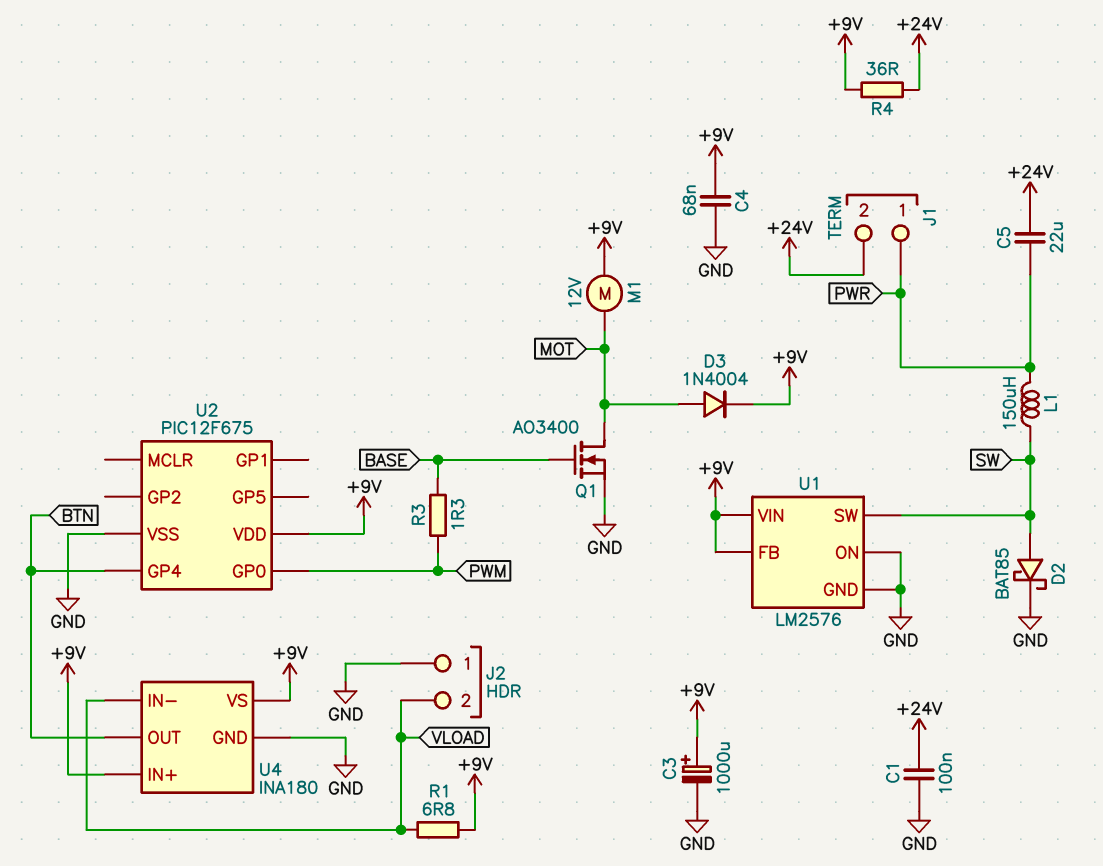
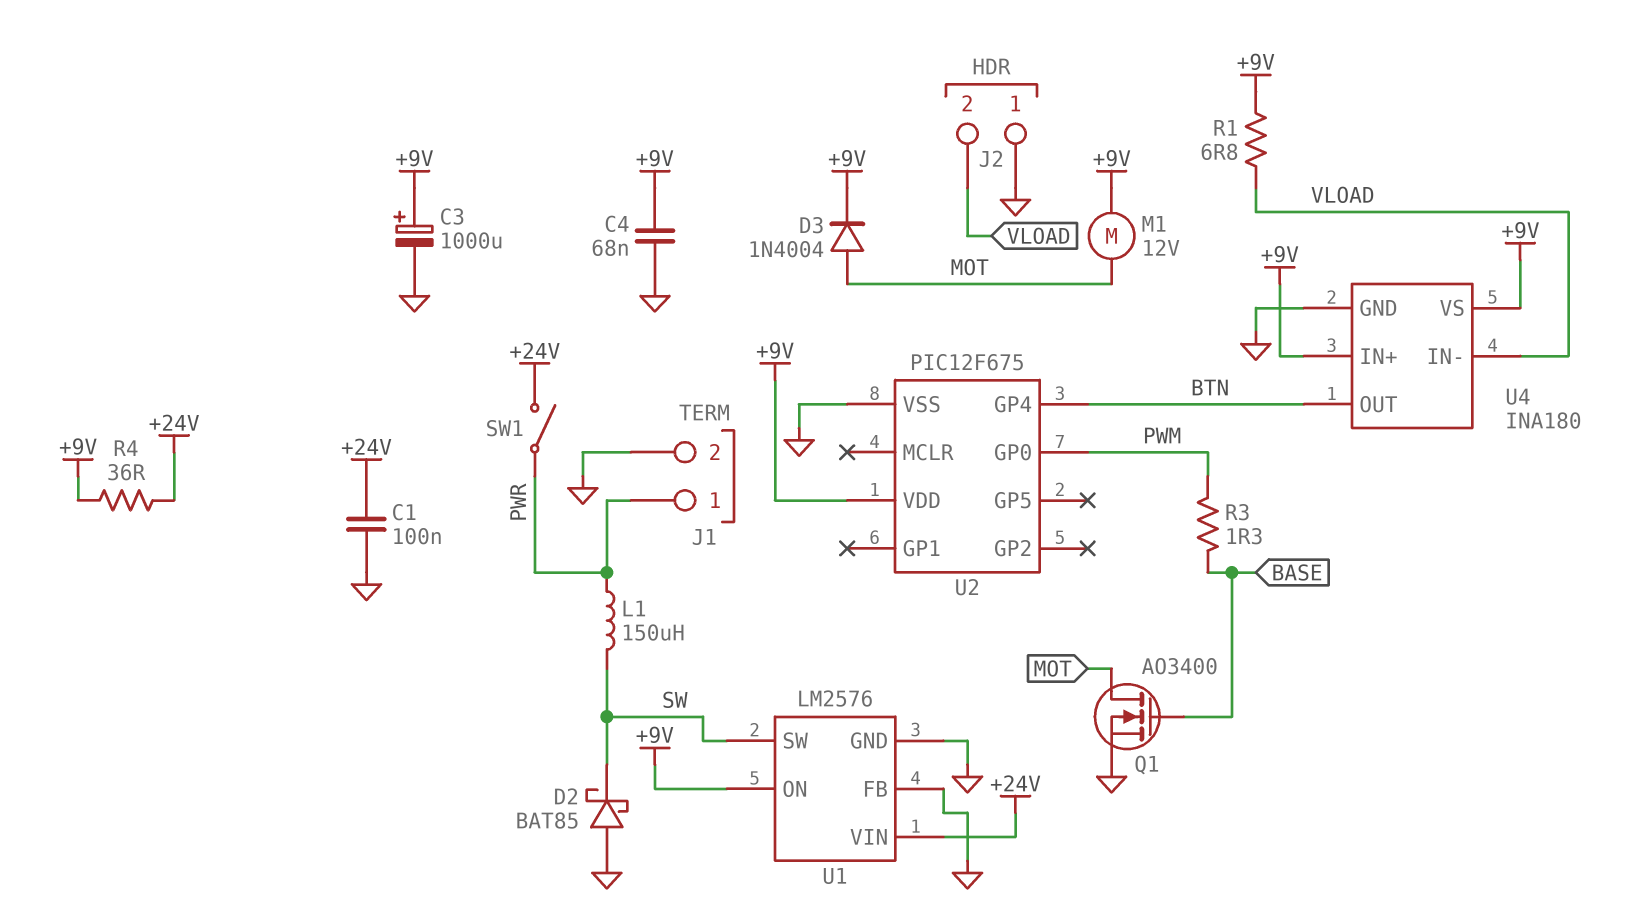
C5: 22uF (+24V, PWR) -> none
D2: schottky BAT85 (A SW, K GND) -> schottky BAT85 (A GND, K SW)
J1 pin 2: +24V -> GND
SW1: none -> switch (+24V, PWR)
U1 pin FB: +9V -> GND
U1 pin ON: GND -> +9V
U1 pin VIN: +9V -> +24V

